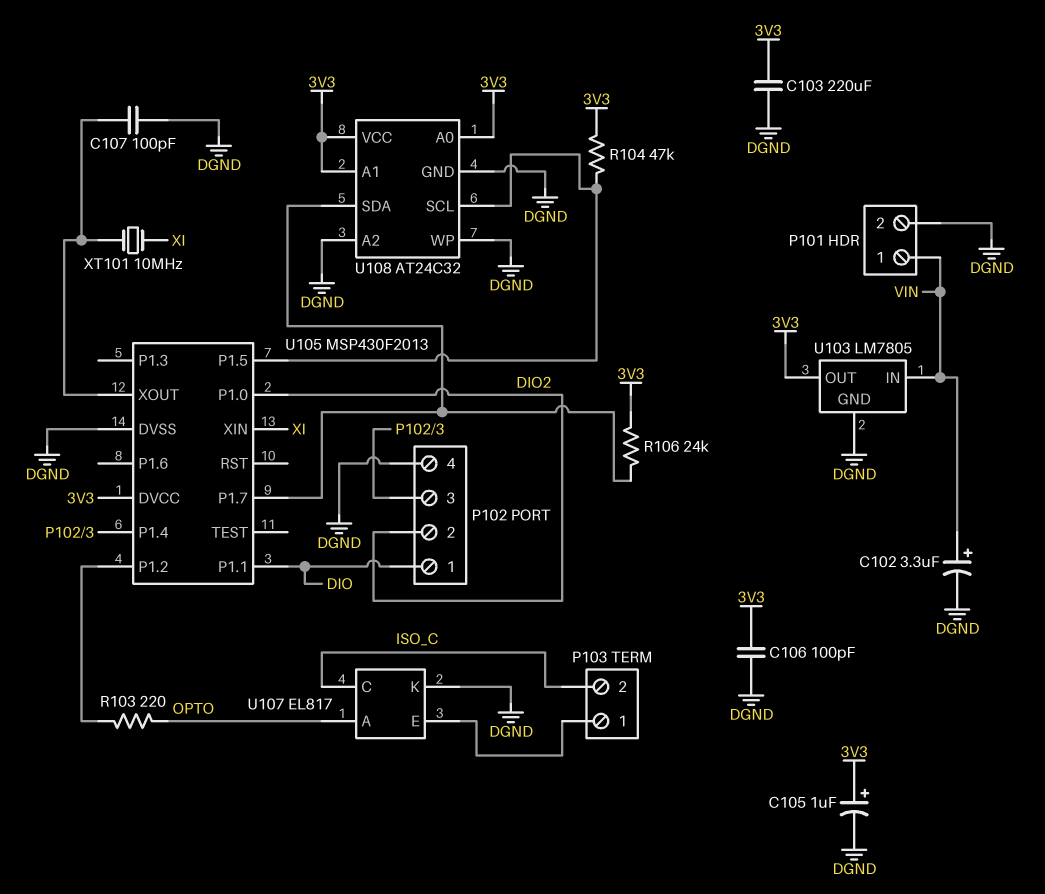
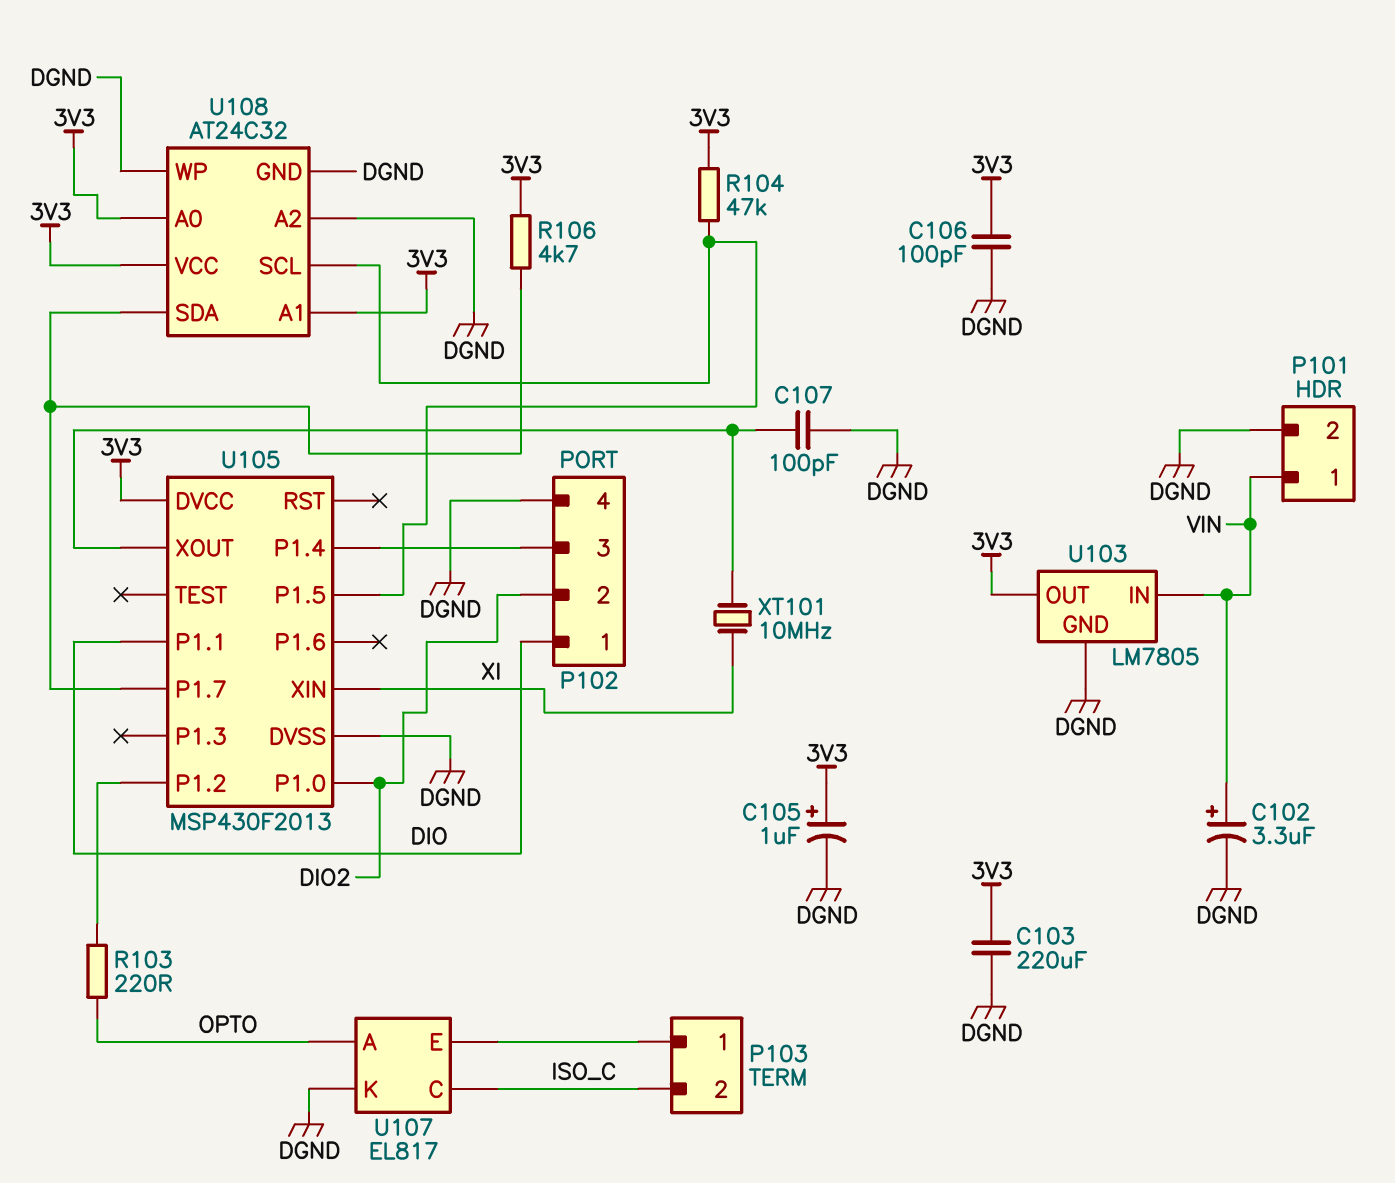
R106: 24k (3V3, U105/P1.7) -> 4.7k (3V3, U105/P1.7)

